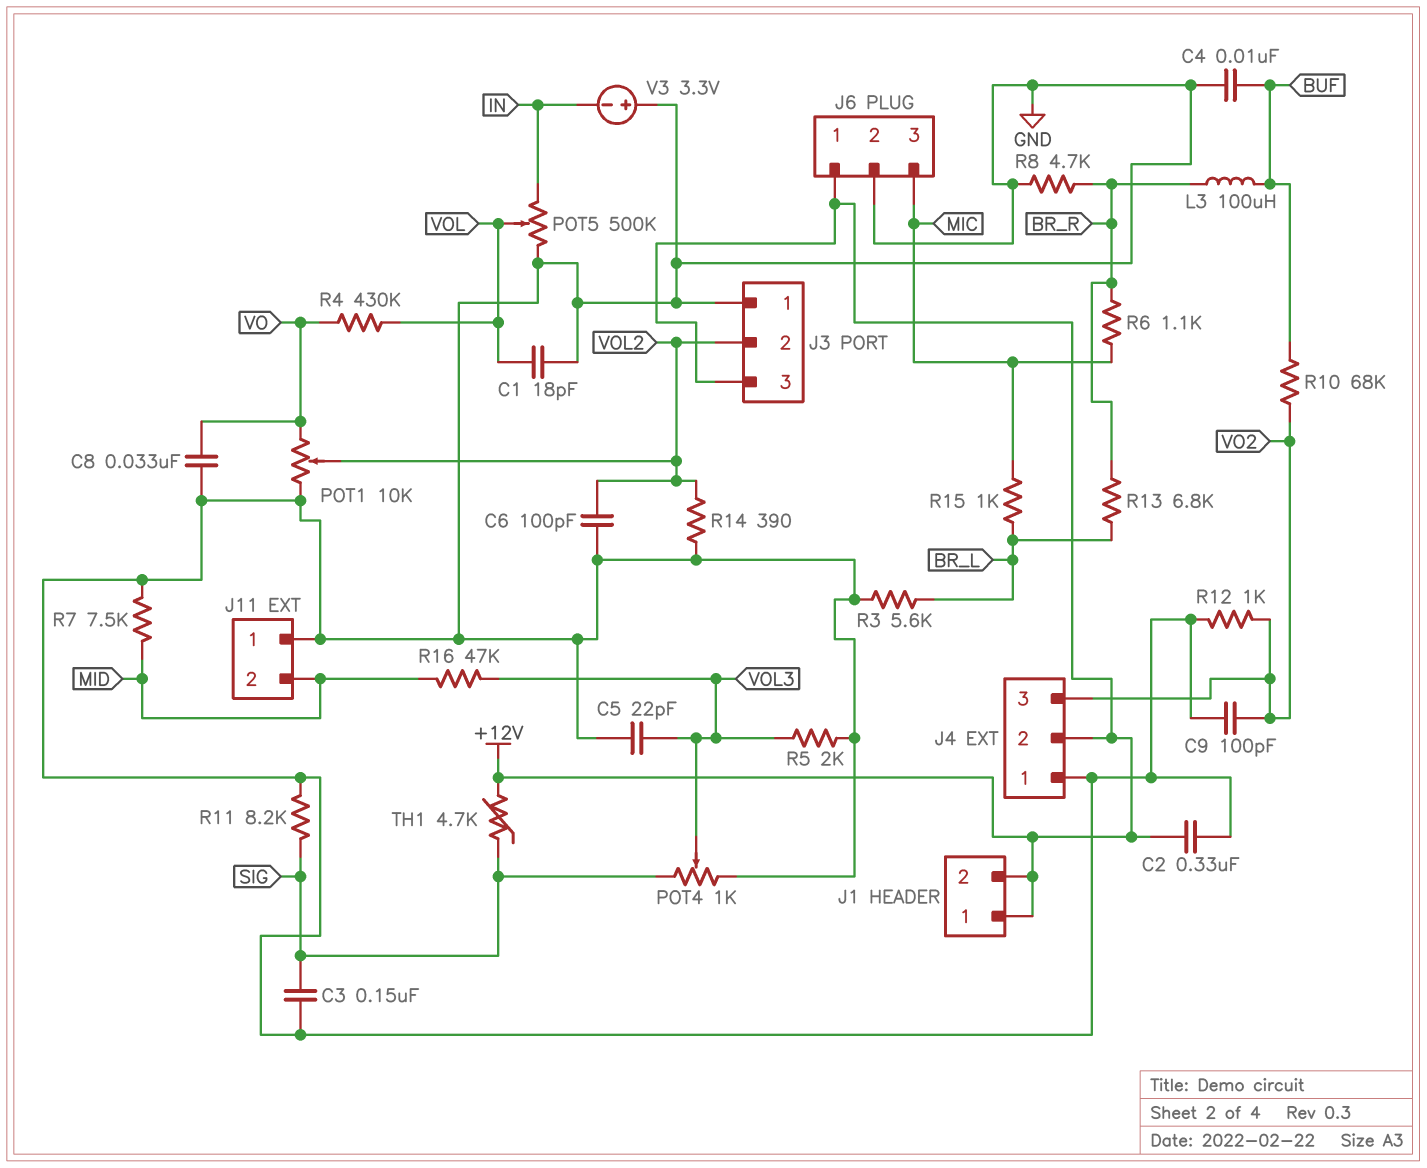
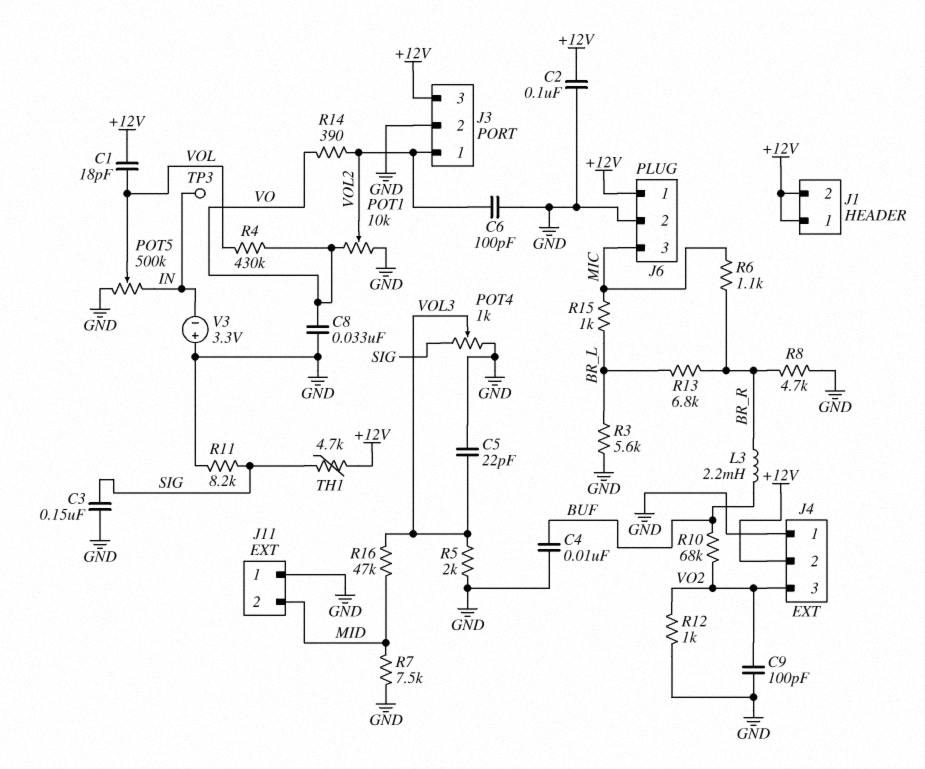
C1: 18pF (GND, VOL) -> 18pF (+12V, VOL)
C2: 330nF (+12V, GND) -> 100nF (+12V, GND)
J3 pin 1: GND -> VOL2
J3 pin 2: VOL2 -> GND
L3: 100uH (BR_R, BUF) -> 2.2mH (BR_R, BUF)
R14: 390 (GND, VOL2) -> 390 (VO, VOL2)
TP3: none -> test point (IN)

